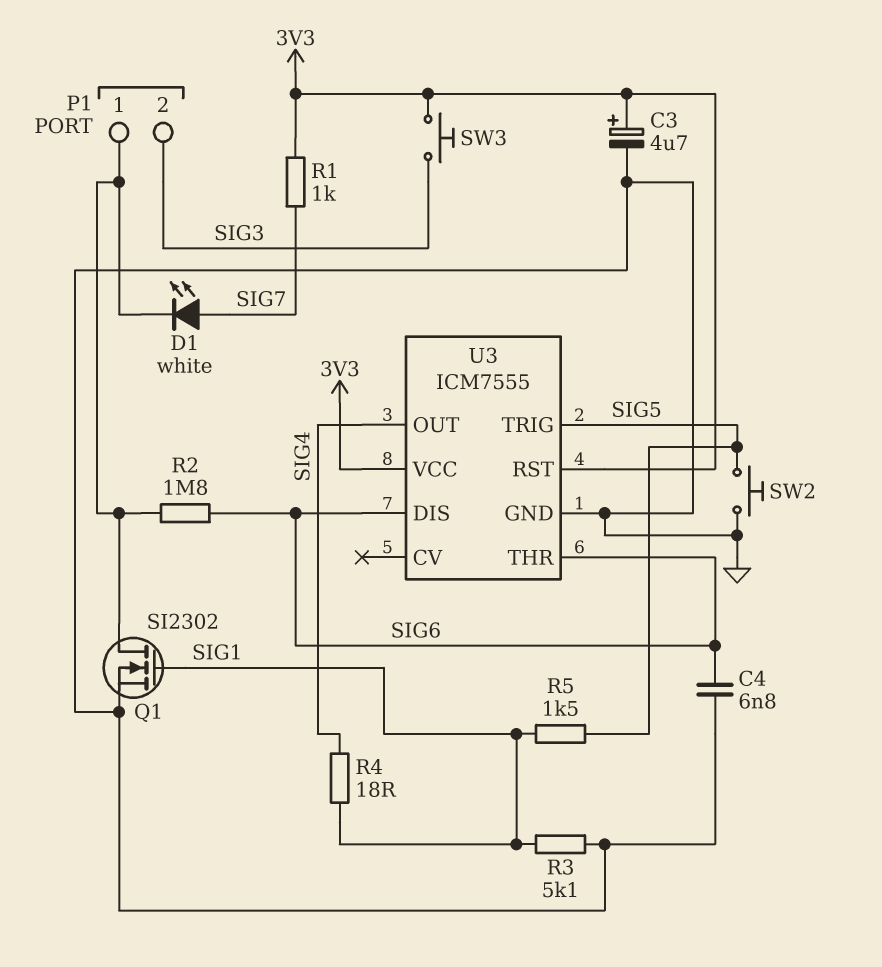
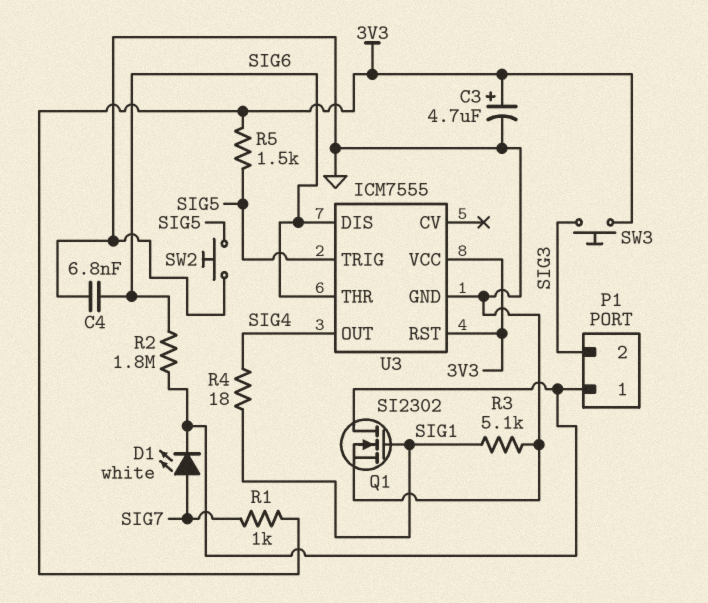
R5: 1.5k (SIG1, SIG5) -> 1.5k (3V3, SIG5)

